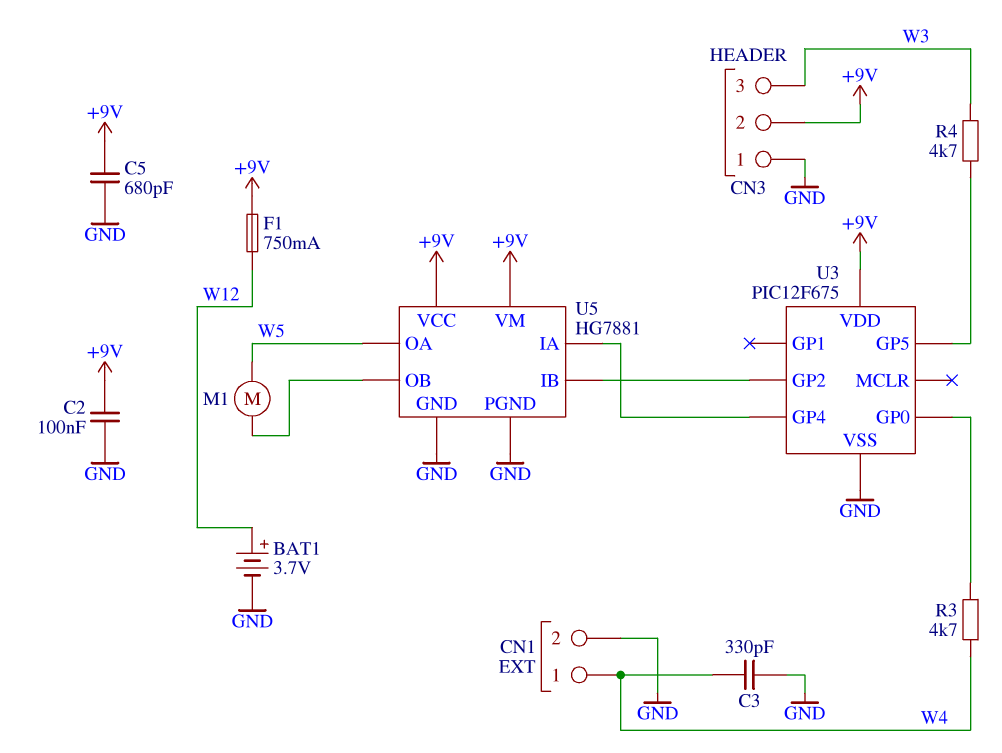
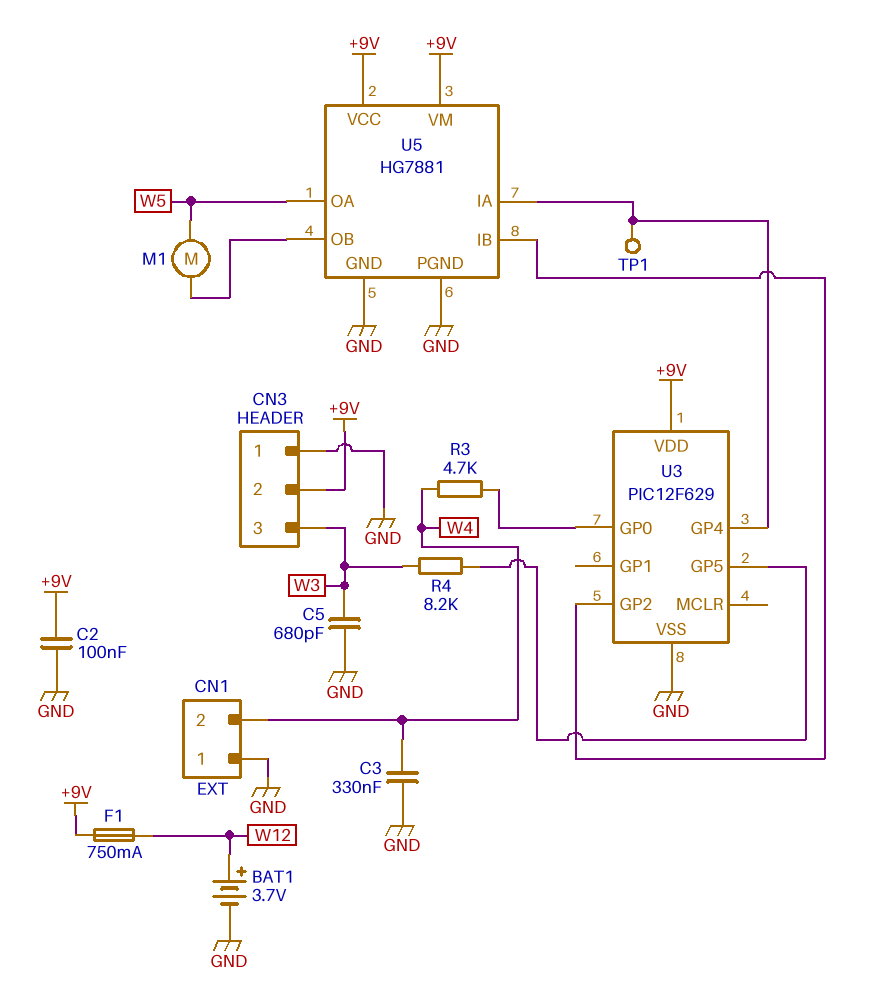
C3: 330pF (GND, W4) -> 330nF (GND, W4)
C5: 680pF (+9V, GND) -> 680pF (GND, W3)
CN1 pin 1: W4 -> GND
CN1 pin 2: GND -> W4
R4: 4.7k (U3/GP5, W3) -> 8.2k (U3/GP5, W3)
TP1: none -> test point (U3/GP4)
U3: PIC12F675 -> PIC12F629

